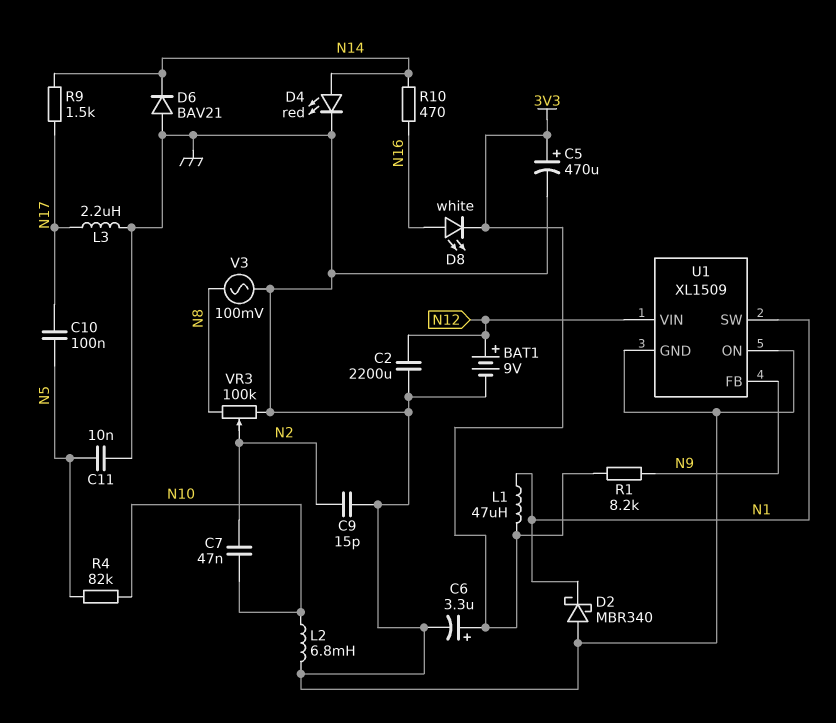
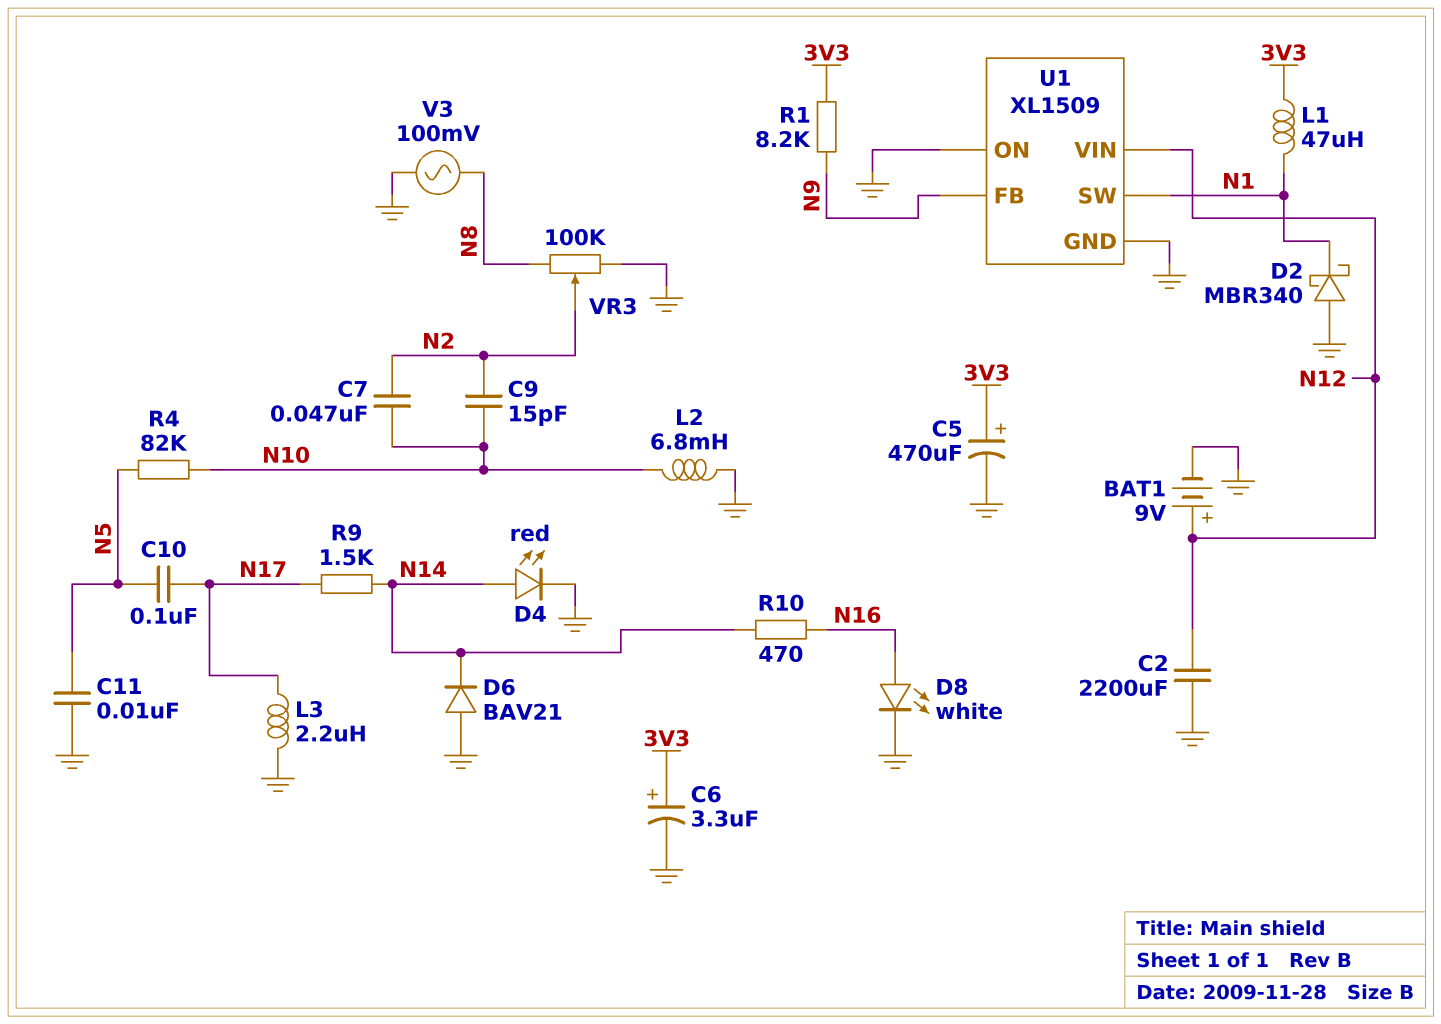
C9: 15pF (GND, N2) -> 15pF (N2, N10)
D8: LED white (A N16, K 3V3) -> LED white (A N16, K GND)

